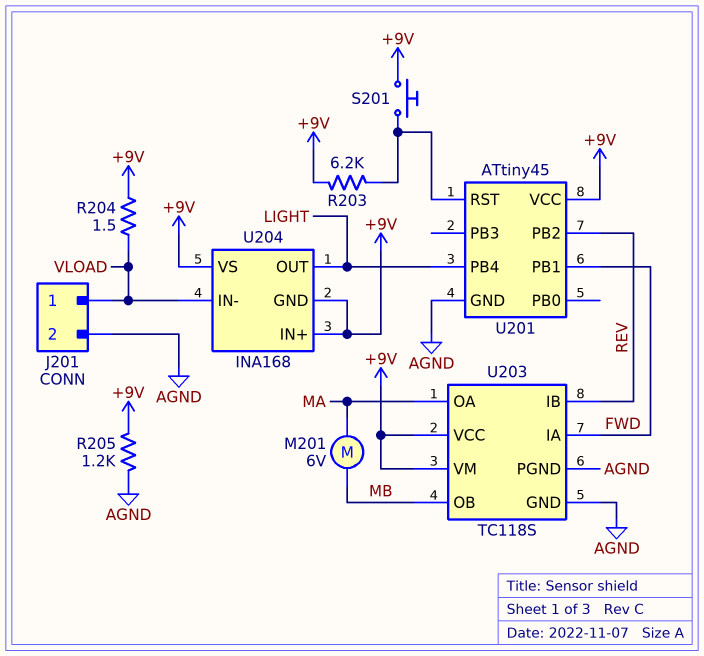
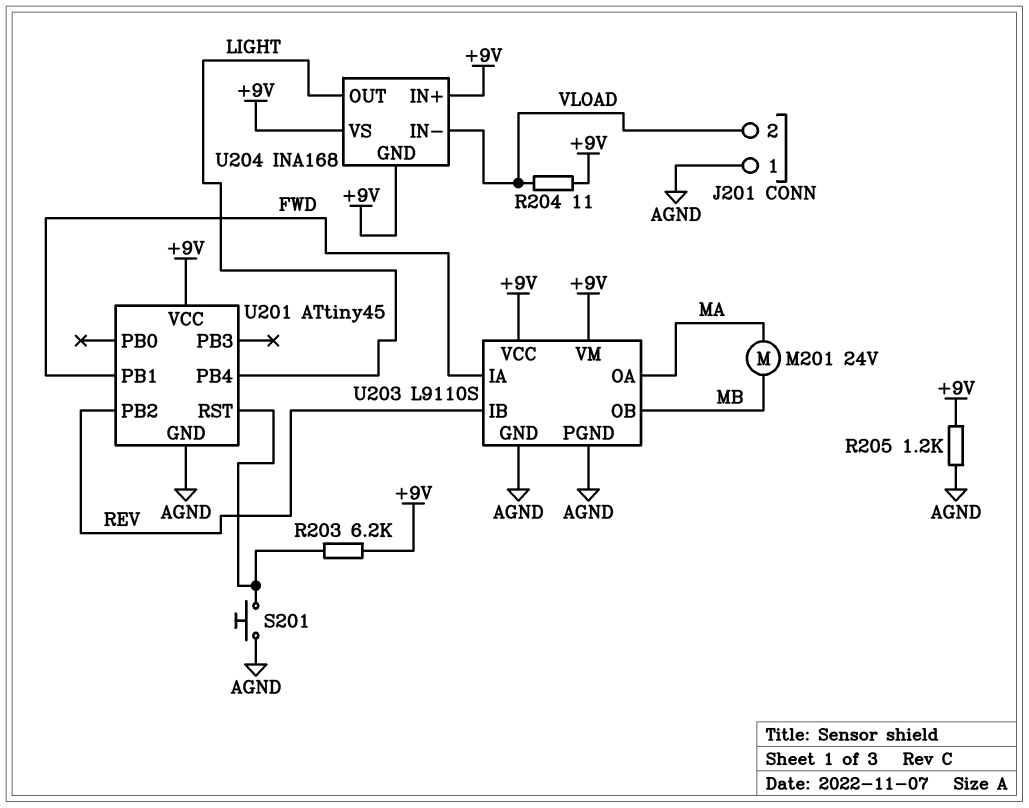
J201 pin 1: VLOAD -> AGND
J201 pin 2: AGND -> VLOAD
M201: motor 6V (MA, MB) -> motor 24V (MA, MB)
R204: 1.5 (+9V, VLOAD) -> 11 (+9V, VLOAD)
S201: button (+9V, U201/RST) -> button (AGND, U201/RST)
U203: TC118S -> L9110S

